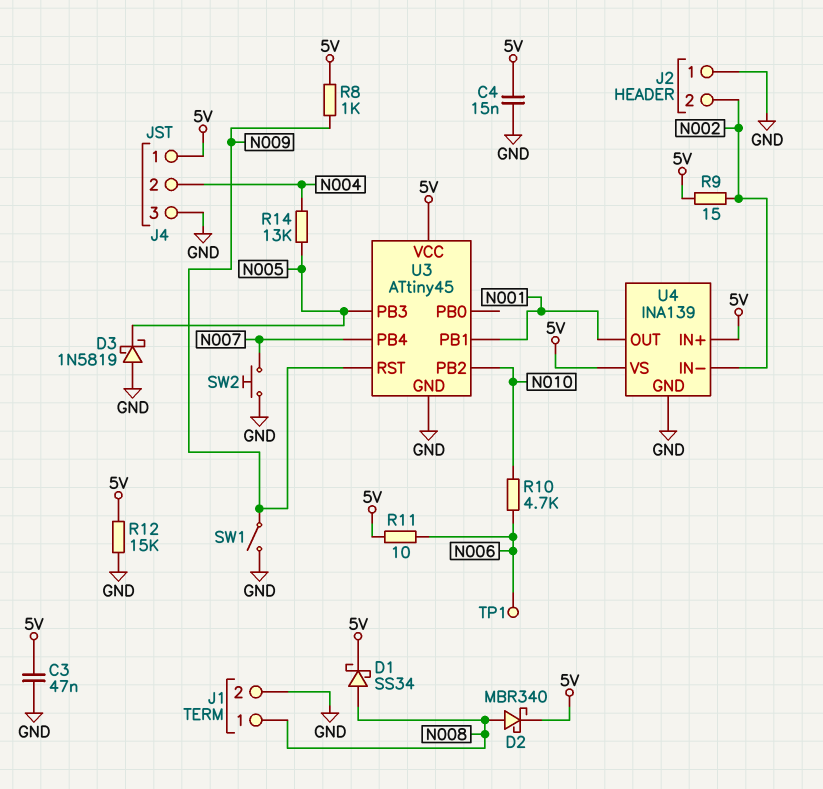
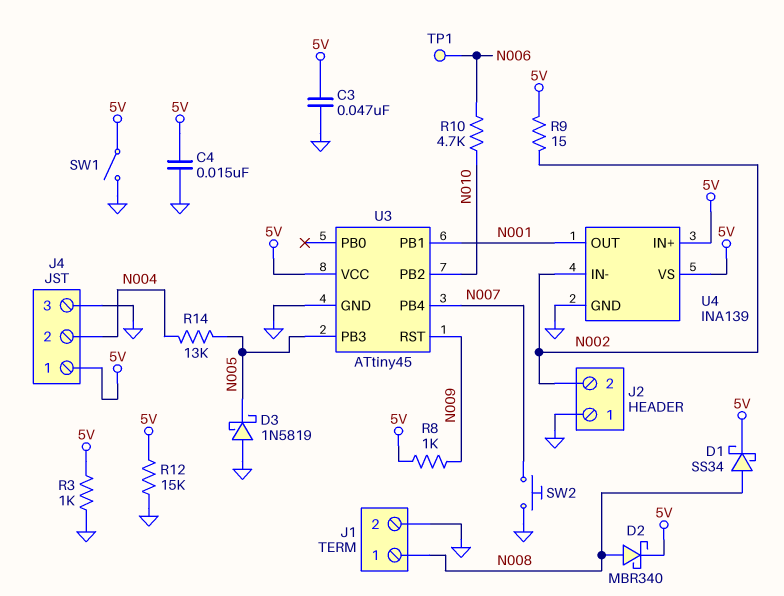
R3: none -> 1k (5V, GND)
R11: 10 (5V, N006) -> none
SW1: switch (GND, N009) -> switch (5V, GND)

